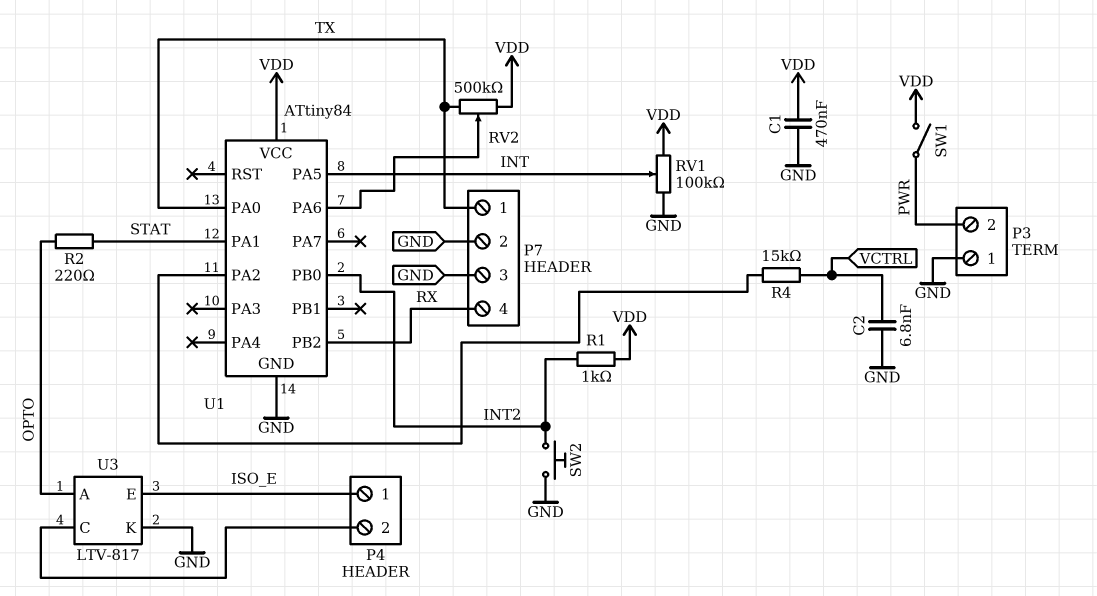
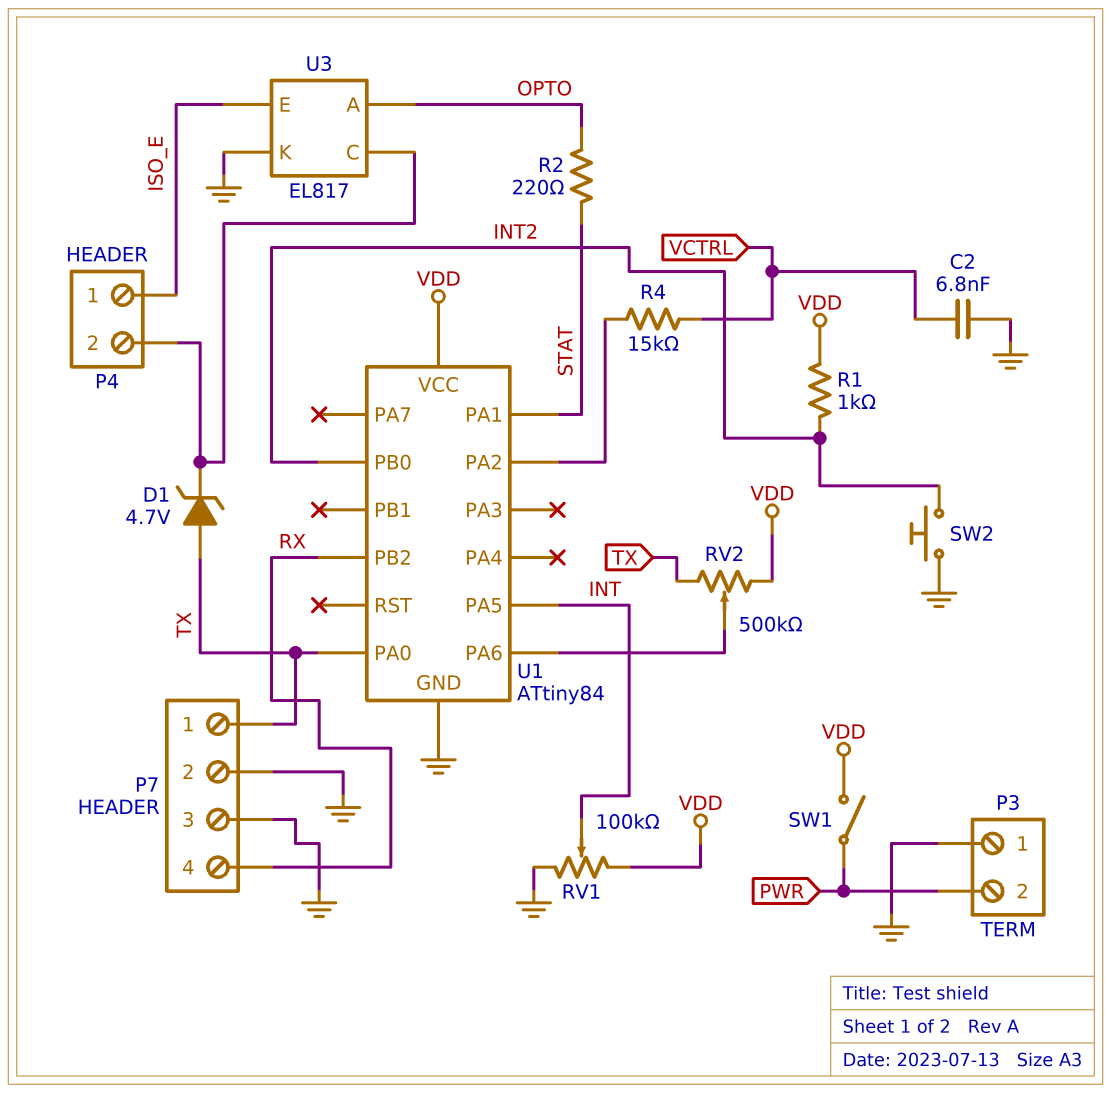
C1: 470nF (GND, VDD) -> none
D1: none -> zener 4.7V (A TX, K P4/2)
U3: LTV-817 -> EL817

